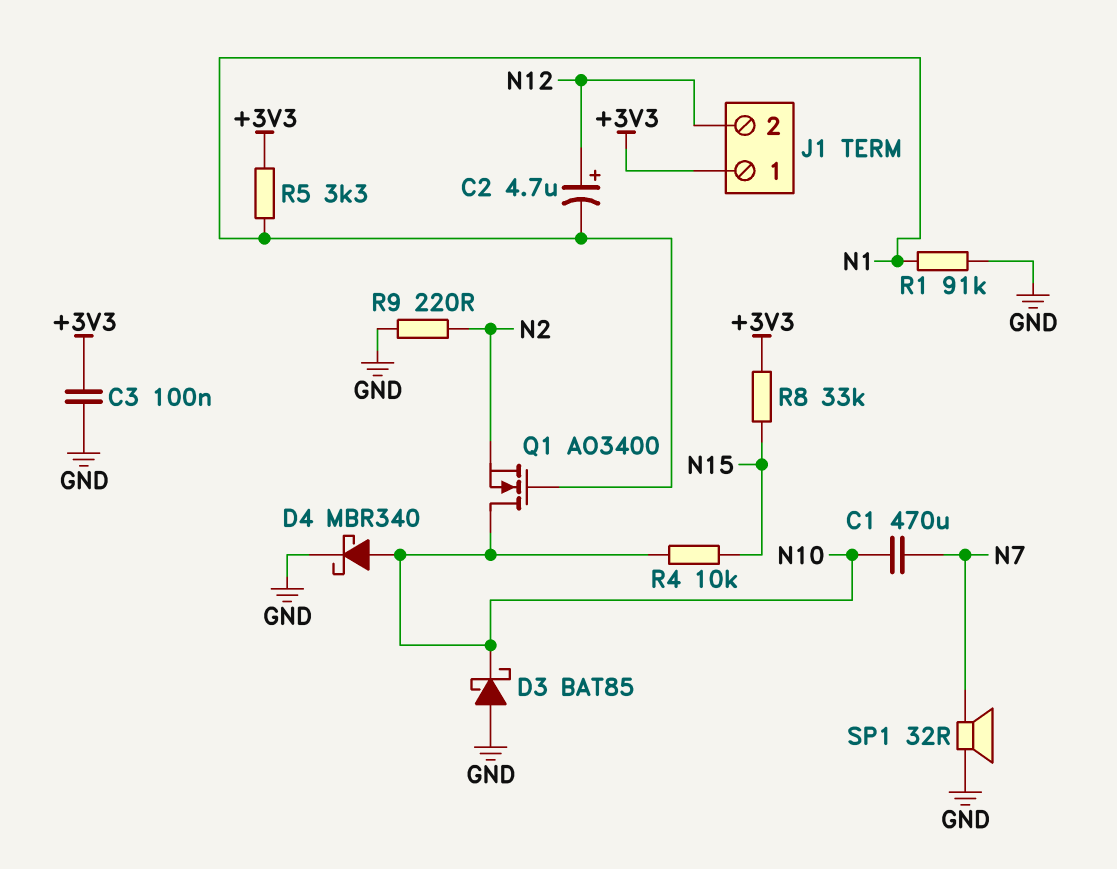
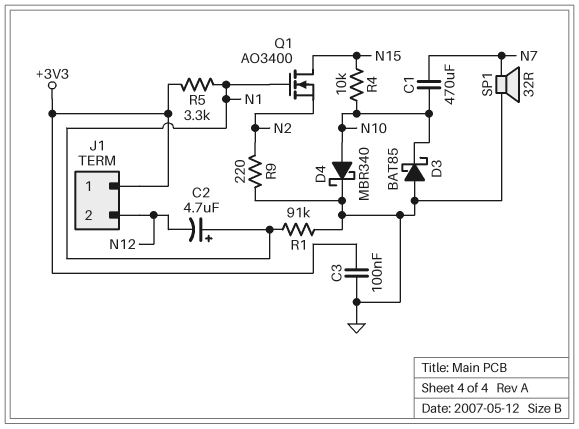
C2: 4.7uF (plus N12, minus N1) -> 4.7uF (plus N1, minus N12)
Q1: NMOS AO3400 (G N1, D N10, S N2) -> NMOS AO3400 (G N1, D N15, S N2)
R8: 33k (+3V3, N15) -> none

